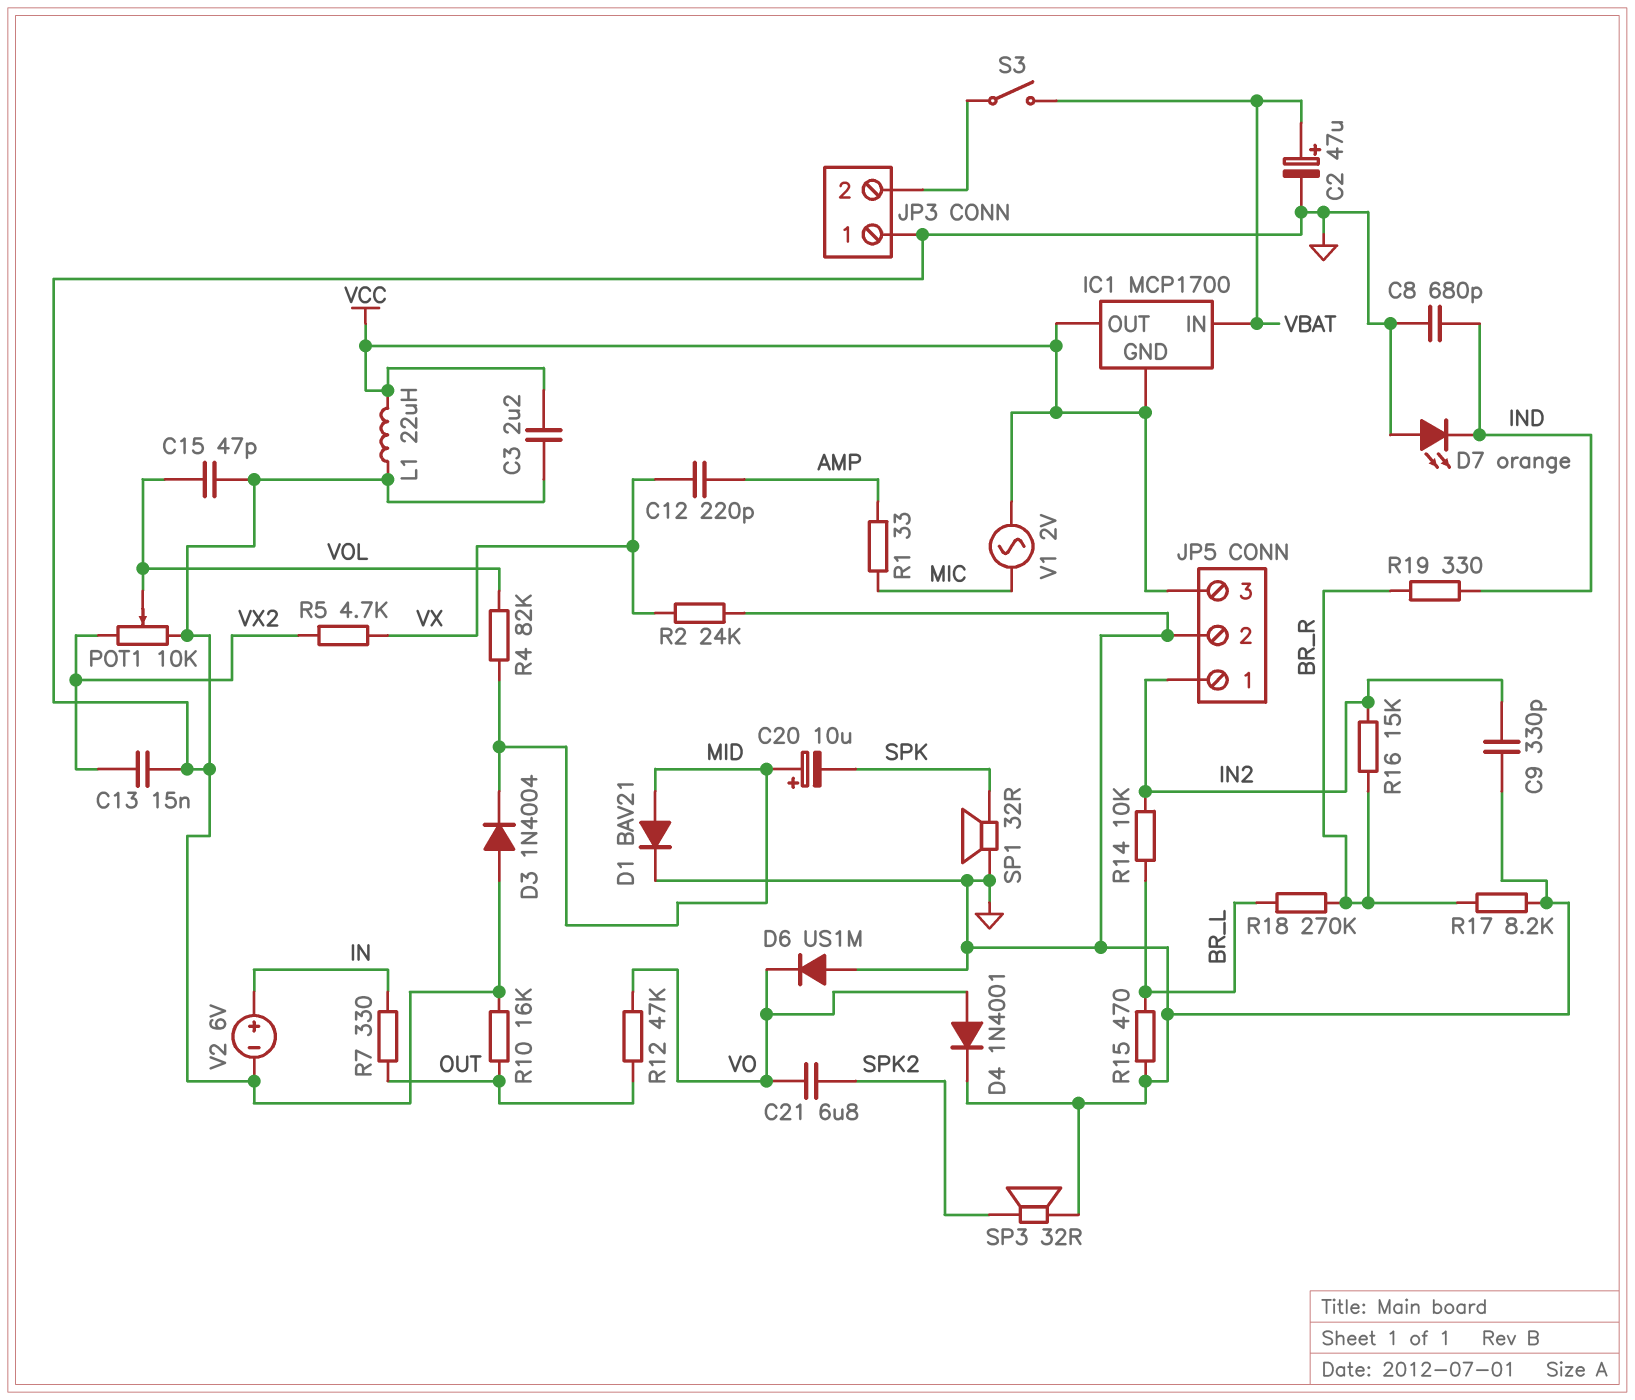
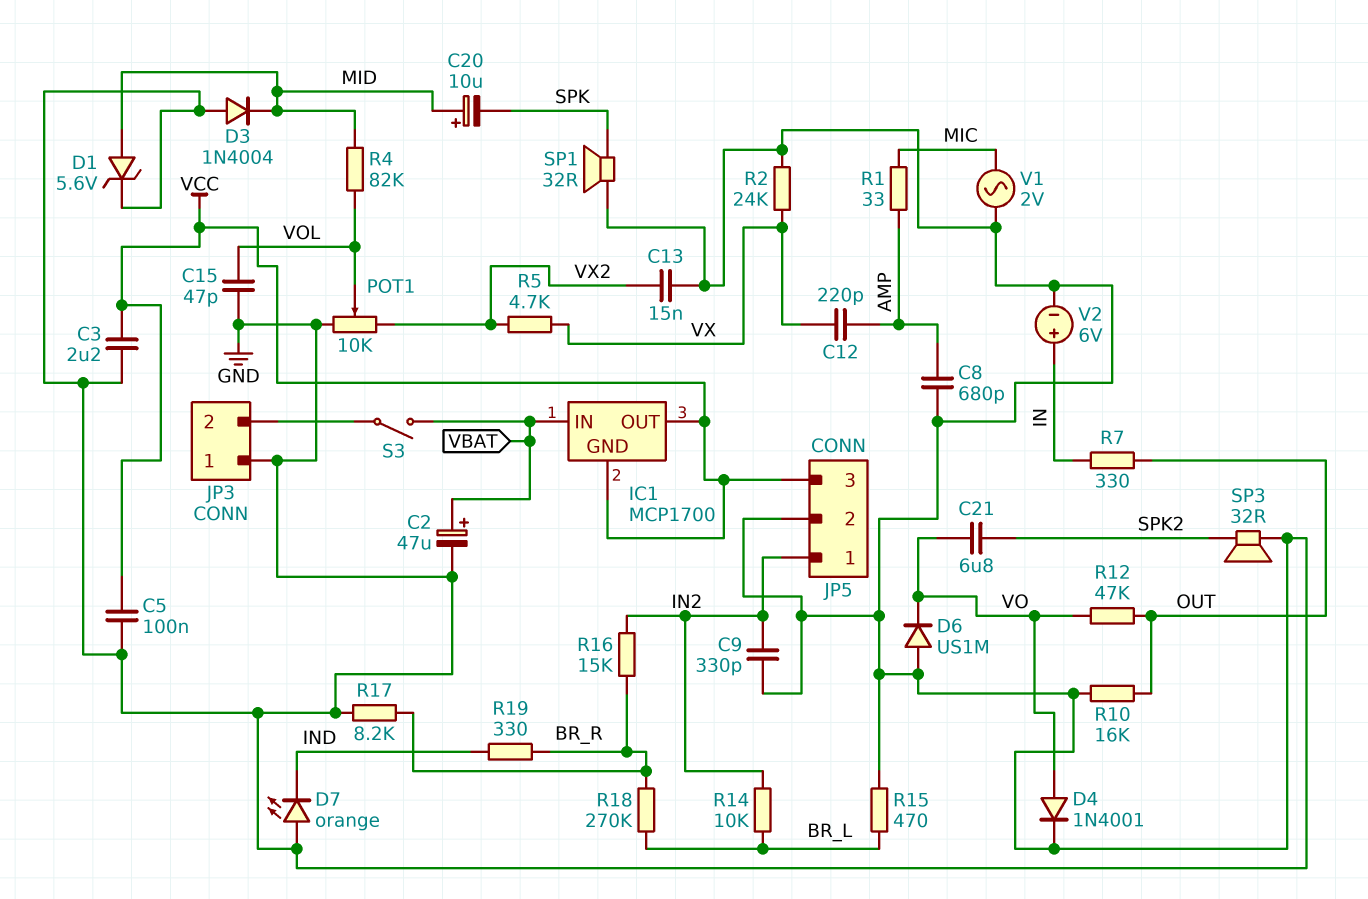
C5: none -> 100nF (GND, VCC)
C8: 680pF (GND, IND) -> 680pF (AMP, GND)
D1: diode BAV21 (A MID, K GND) -> zener 5.6V (A MID, K GND)
L1: 22uH (GND, VCC) -> none
V1: AC 2V (MIC, VCC) -> AC 2V (GND, MIC)

